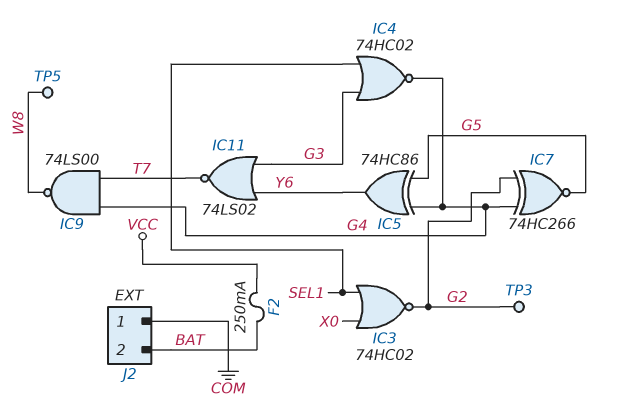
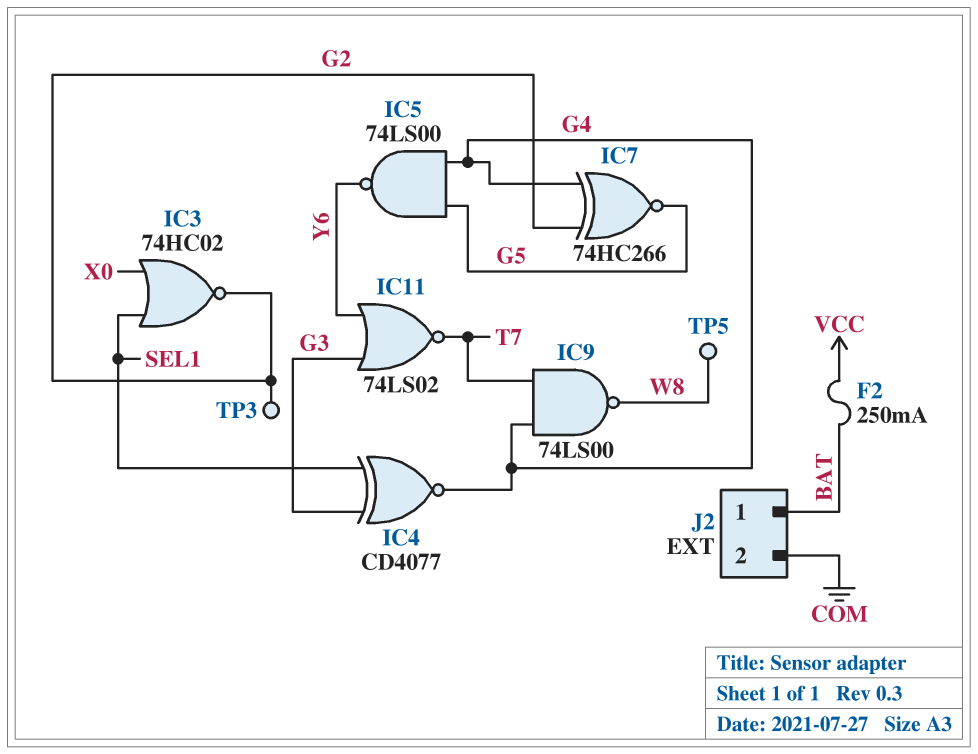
IC4: NOR 74HC02 (in G3, in SEL1, out G4) -> XNOR CD4077 (in G3, in SEL1, out G4)
IC5: XOR 74HC86 (in G4, in G5, out Y6) -> NAND 74LS00 (in G4, in G5, out Y6)
J2 pin 1: COM -> BAT
J2 pin 2: BAT -> COM

